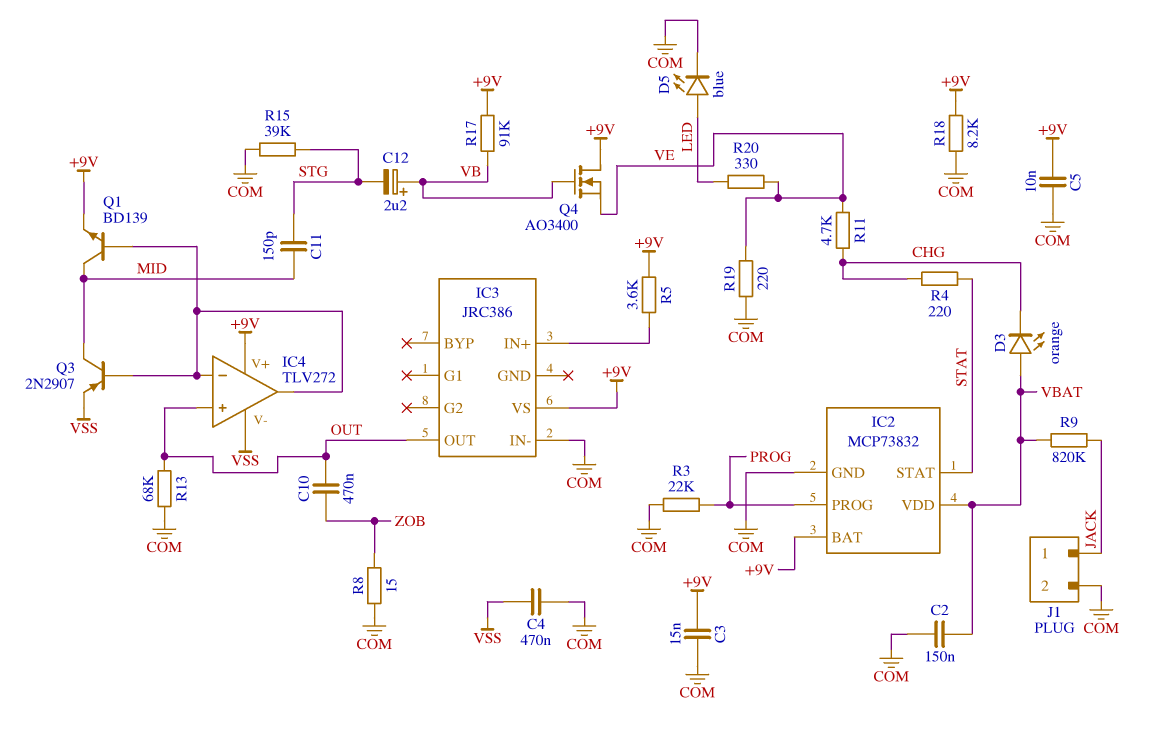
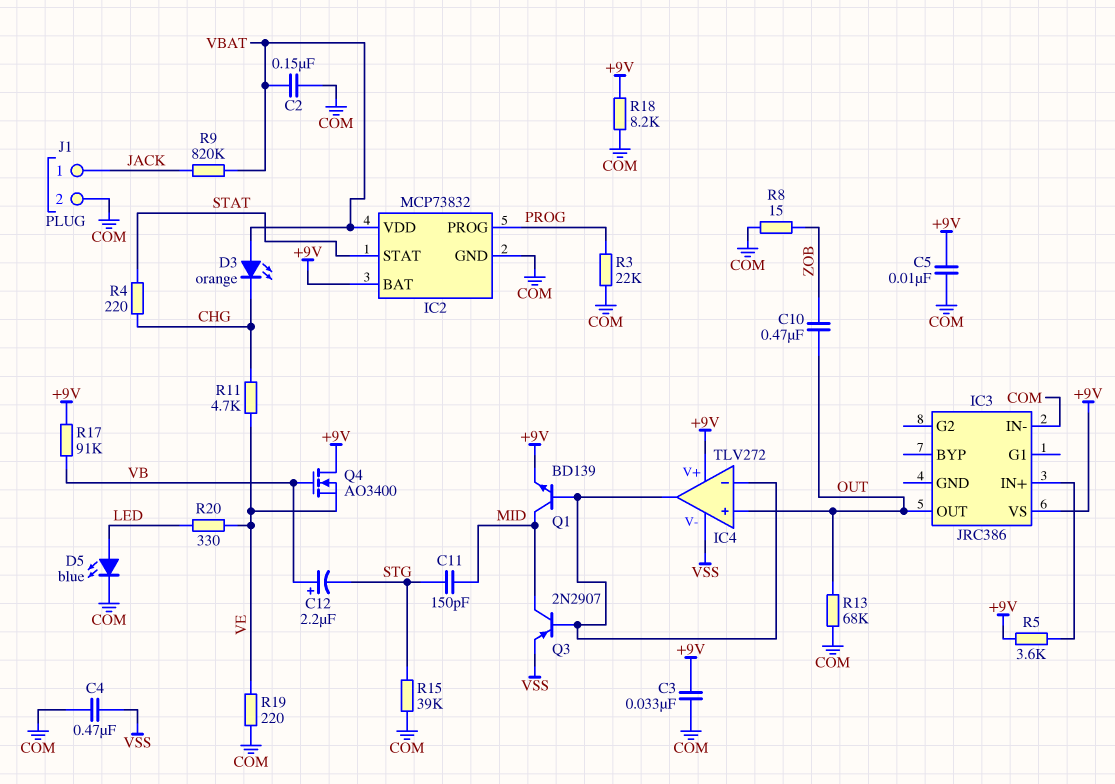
C3: 15nF (+9V, COM) -> 33nF (+9V, COM)

